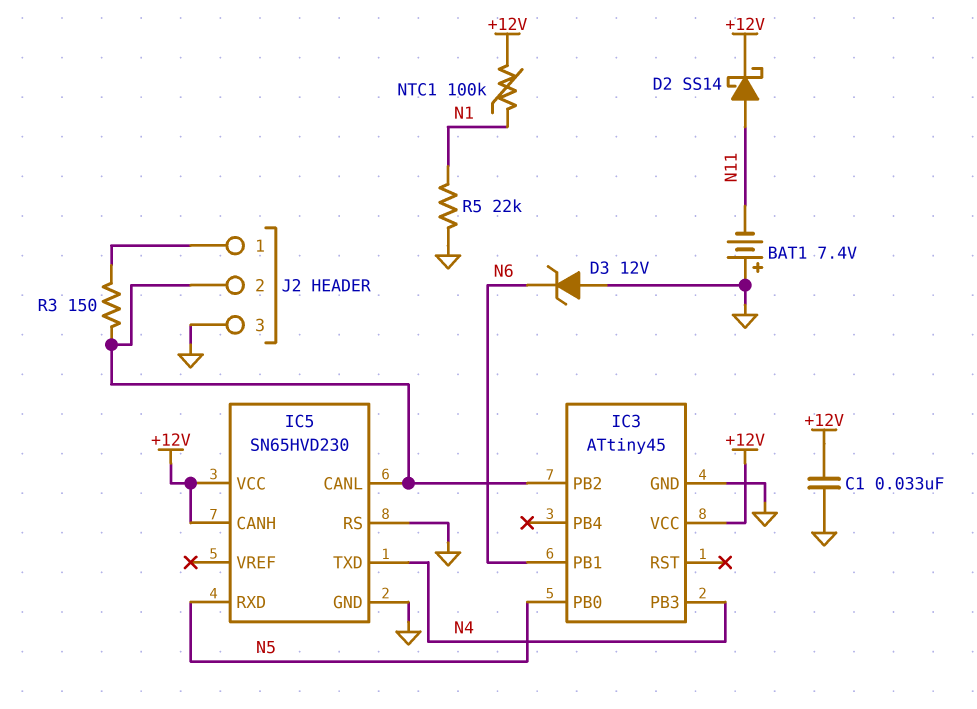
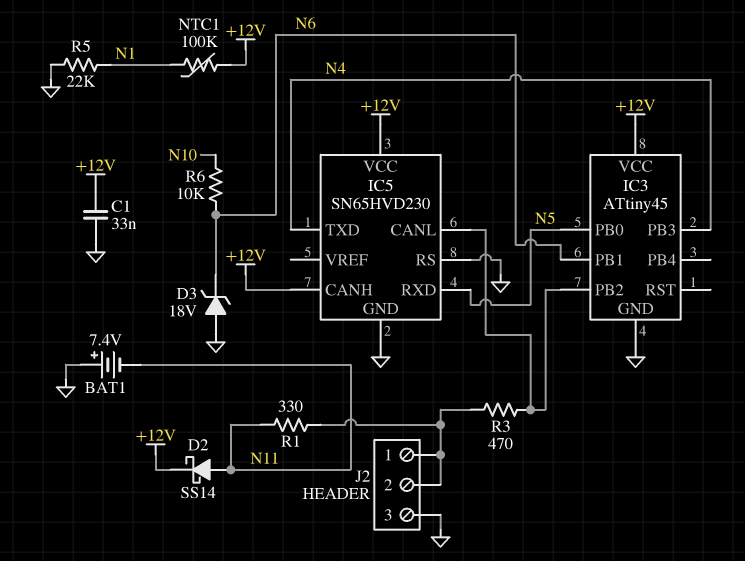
D3: zener 12V (A GND, K N6) -> zener 18V (A GND, K N6)
J2 pin 2: IC3/PB2 -> J2/1
R1: none -> 330 (J2/1, N11)
R3: 150 (IC3/PB2, J2/1) -> 470 (IC3/PB2, J2/1)
R6: none -> 10k (N6, N10)

